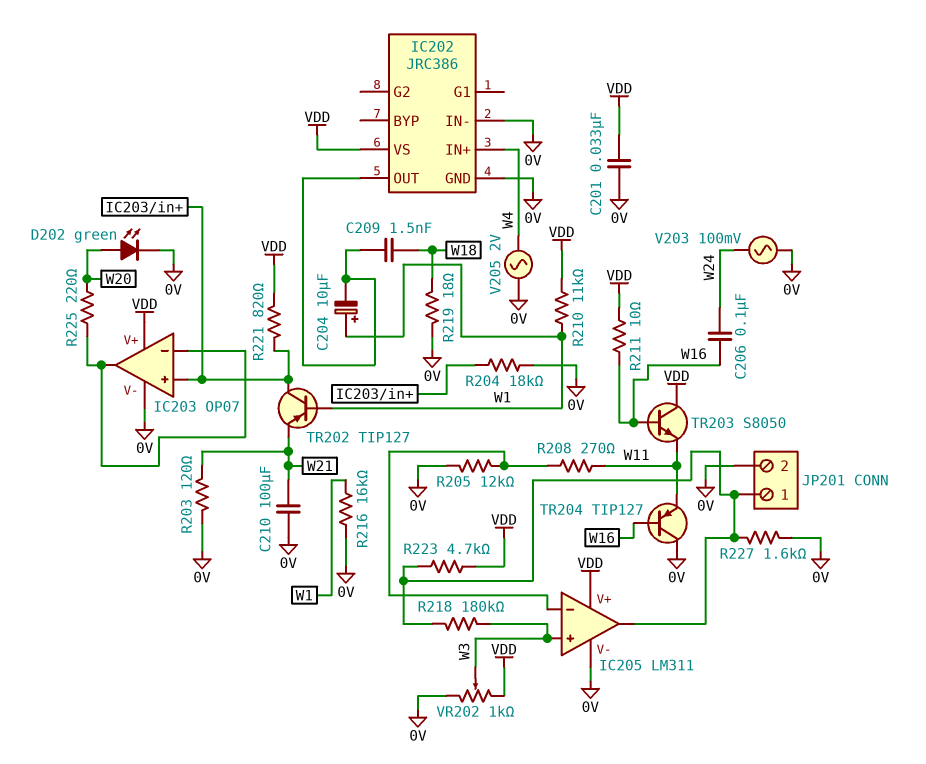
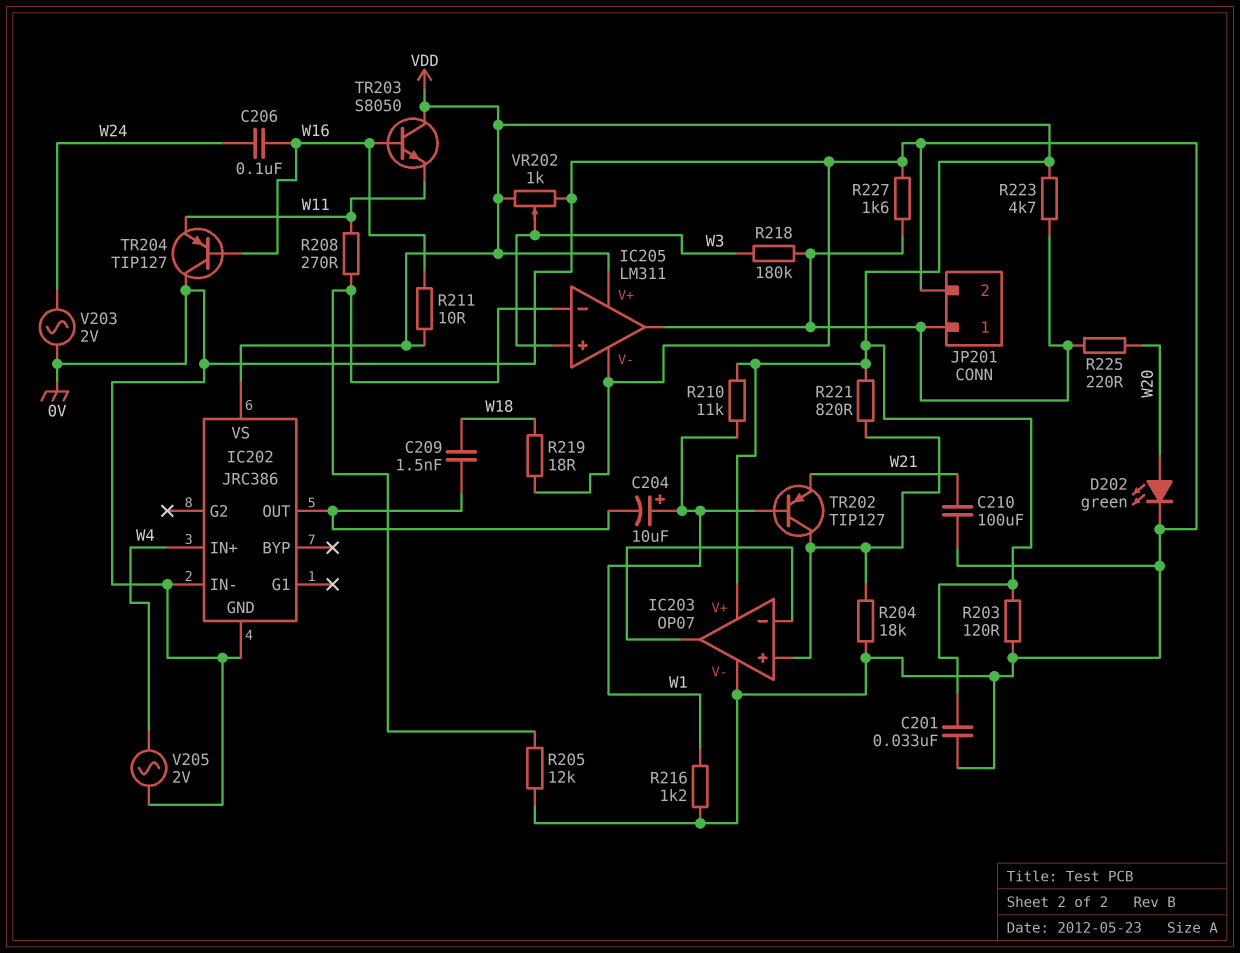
R203: 120 (0V, W21) -> 120 (0V, VDD)
R216: 16k (0V, W1) -> 1.2k (0V, W1)
R225: 220 (IC203/in-, W20) -> 220 (IC205/out, W20)
V203: AC 100mV (0V, W24) -> AC 2V (0V, W24)

